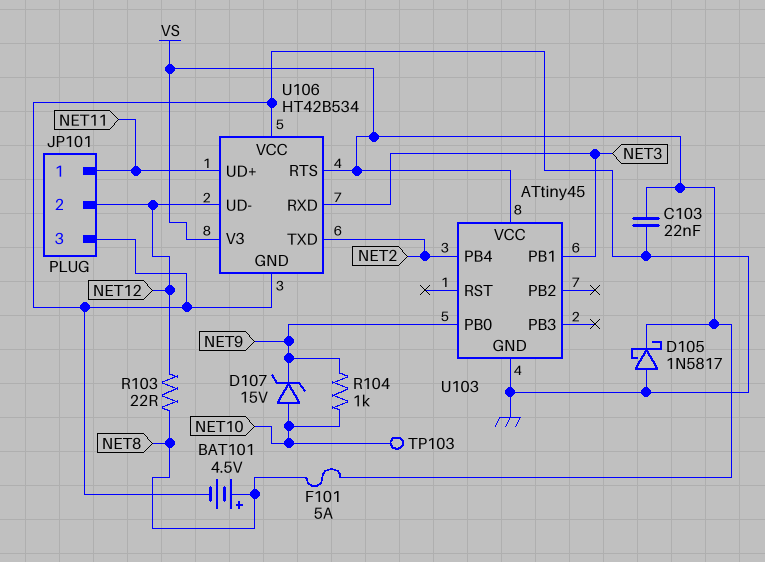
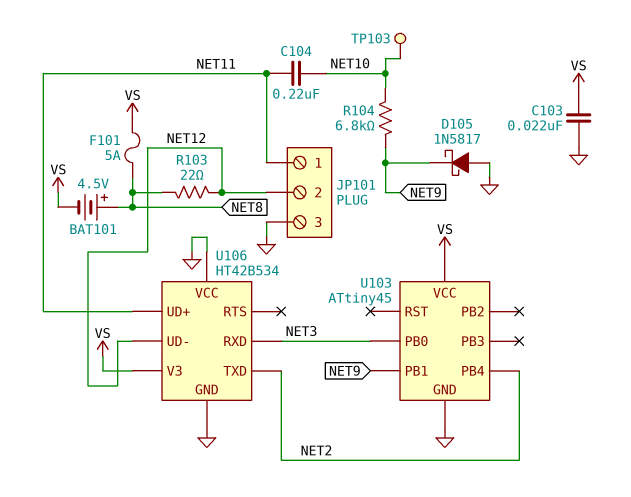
BAT101: 4.5V (plus NET8, minus GND) -> 4.5V (plus NET8, minus VS)
C104: none -> 220nF (NET10, NET11)
D105: schottky 1N5817 (A GND, K VS) -> schottky 1N5817 (A GND, K NET9)
D107: zener 15V (A NET10, K NET9) -> none
R104: 1k (NET9, NET10) -> 6.8k (NET9, NET10)
U103 pin PB0: NET9 -> NET3
U103 pin PB1: NET3 -> NET9
U106 pin RTS: VS -> none

